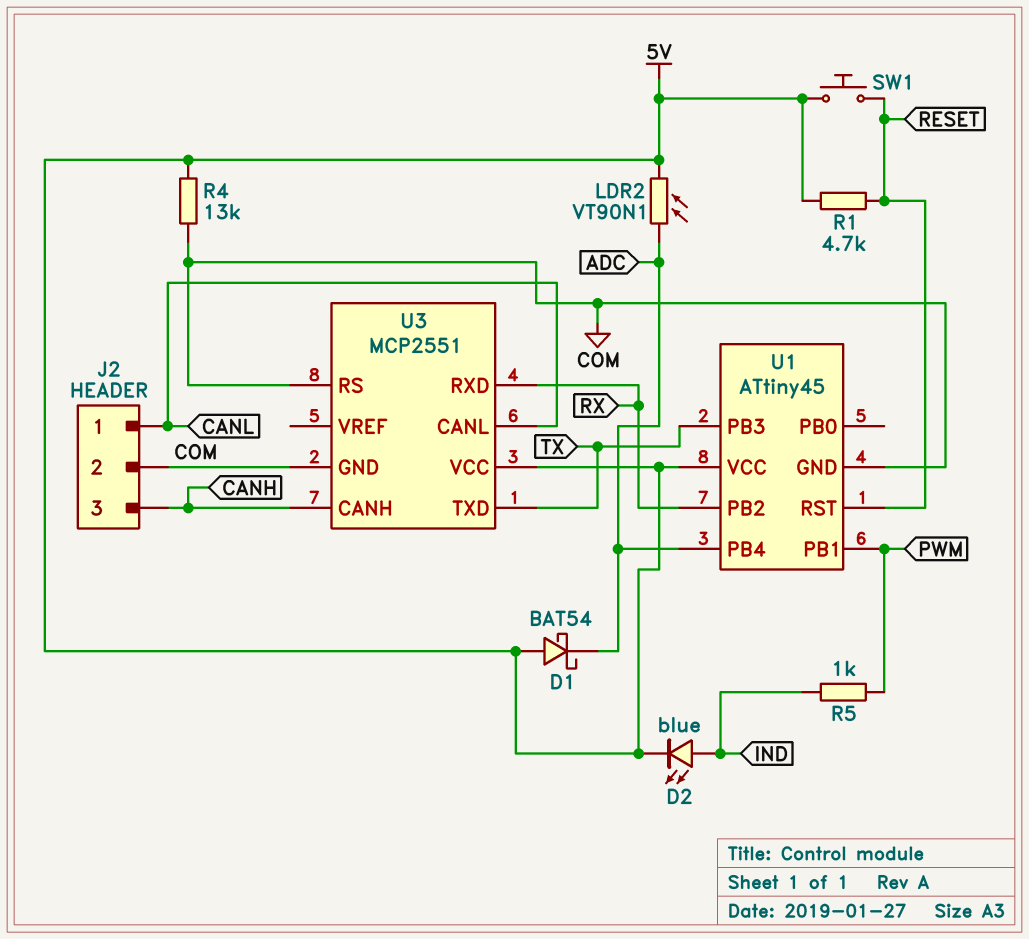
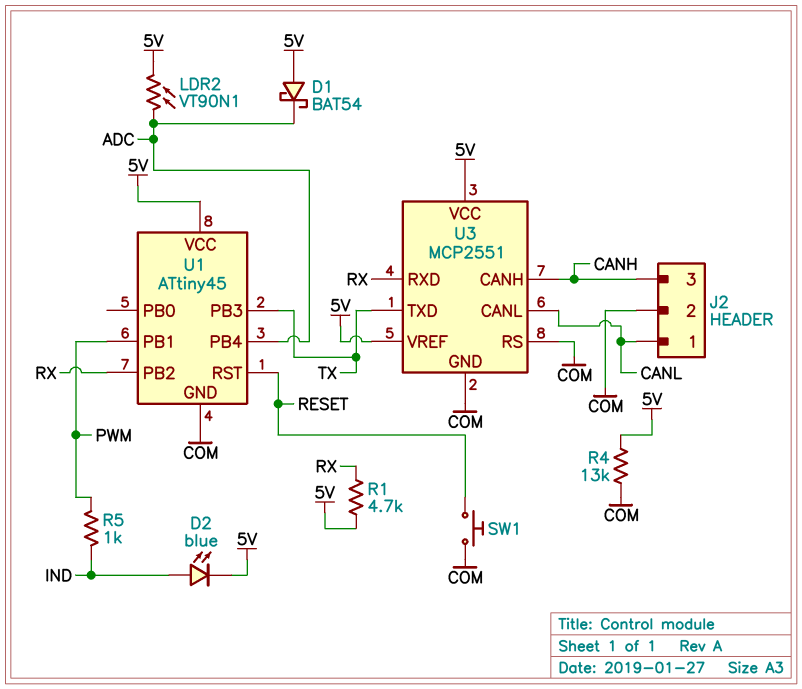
R1: 4.7k (5V, RESET) -> 4.7k (5V, RX)
SW1: button (5V, RESET) -> button (COM, RESET)
U3 pin VREF: none -> 5V

